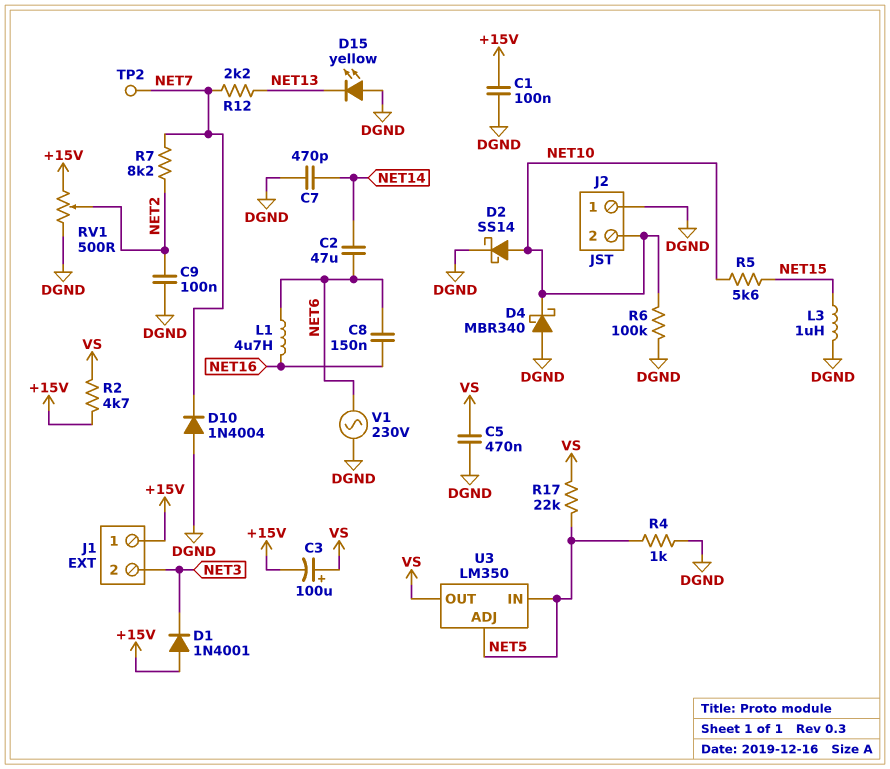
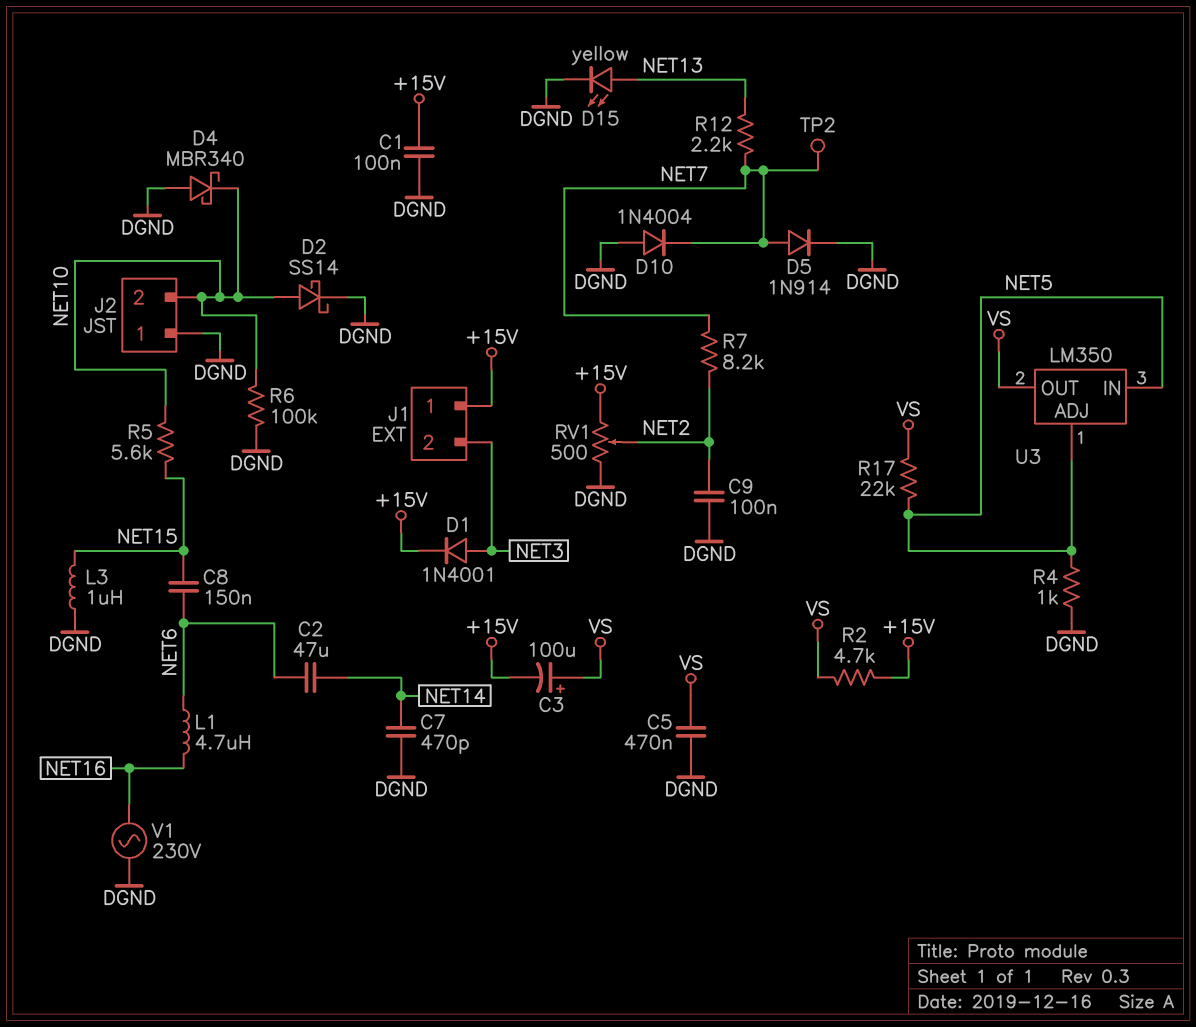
C8: 150nF (NET6, NET16) -> 150nF (NET6, NET15)
D1: diode 1N4001 (A +15V, K NET3) -> diode 1N4001 (A NET3, K +15V)
D5: none -> diode 1N914 (A NET7, K DGND)
D15: LED yellow (A DGND, K NET13) -> LED yellow (A NET13, K DGND)
V1: AC 230V (DGND, NET6) -> AC 230V (DGND, NET16)

